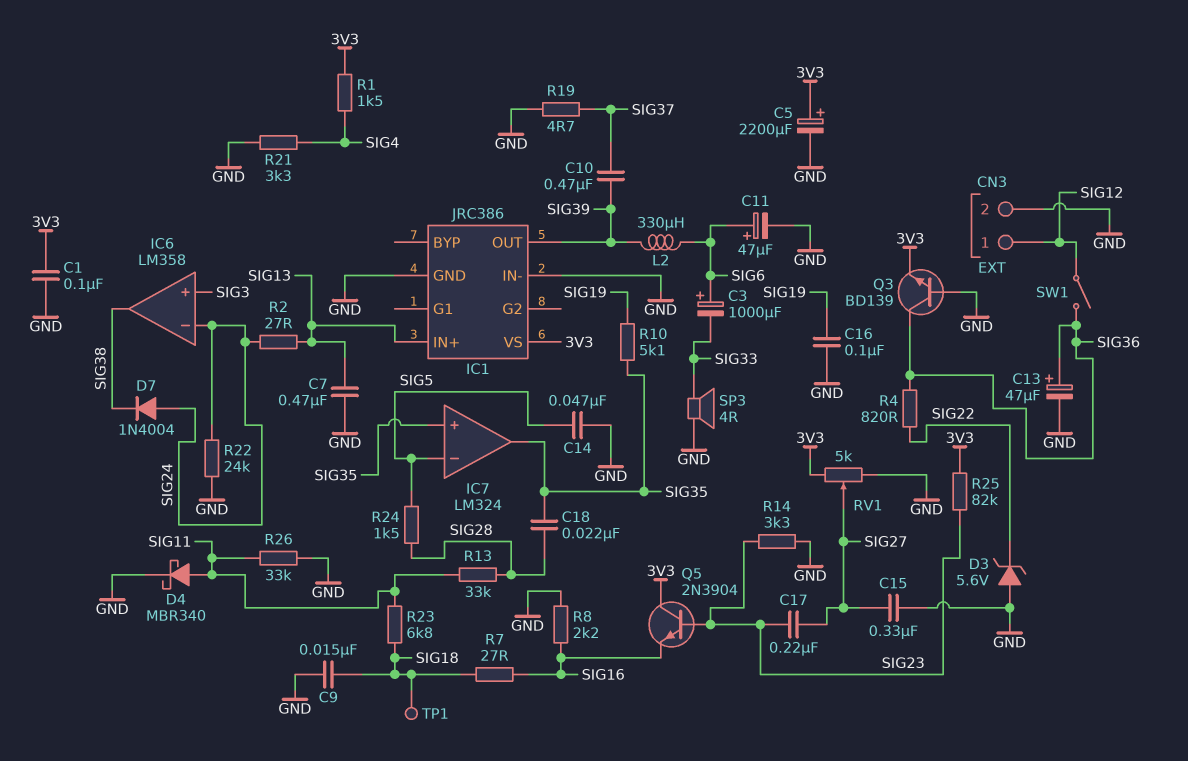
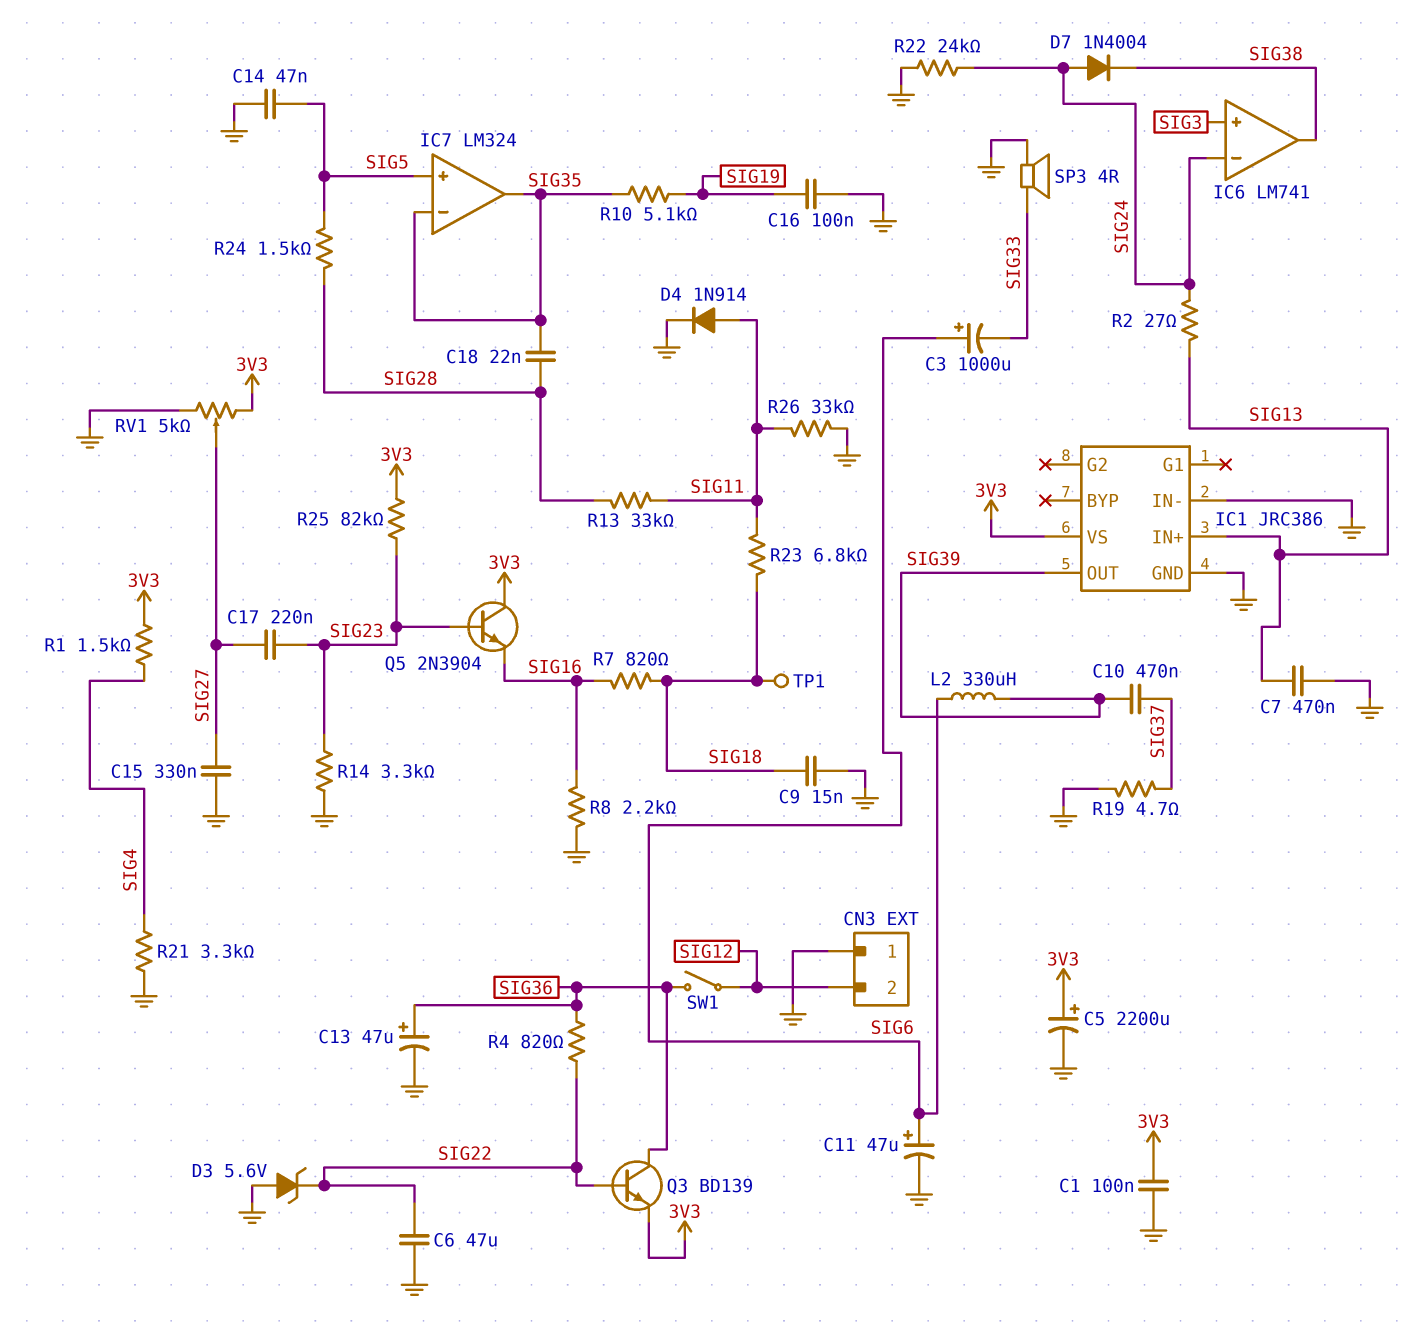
C6: none -> 47uF (GND, SIG22)
CN3 pin 1: SIG12 -> GND
CN3 pin 2: GND -> SIG12
D4: schottky MBR340 (A SIG11, K GND) -> diode 1N914 (A SIG11, K GND)
IC6: LM358 -> LM741
IC7 pin in+: SIG35 -> SIG5
IC7 pin in-: SIG5 -> SIG35
Q3: NPN BD139 (B GND, C SIG36, E 3V3) -> NPN BD139 (B SIG22, C SIG36, E 3V3)
R7: 27 (SIG16, SIG18) -> 820 (SIG16, SIG18)

